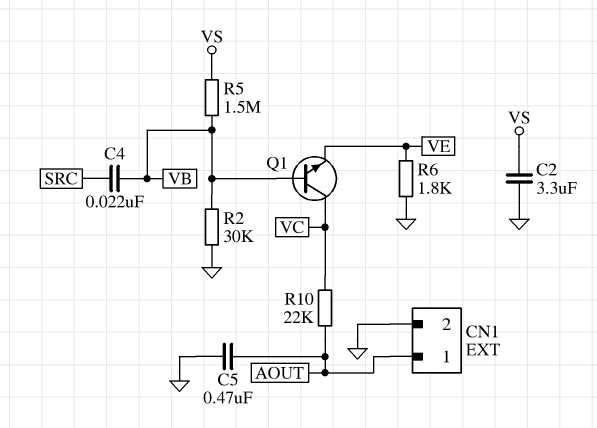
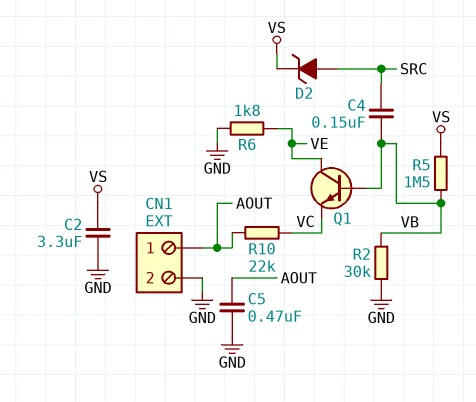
C4: 22nF (SRC, VB) -> 150nF (SRC, VB)
D2: none -> zener (A SRC, K VS)
Q1: NPN (B VB, C VC, E VE) -> NPN (B VB, C VE, E VC)

